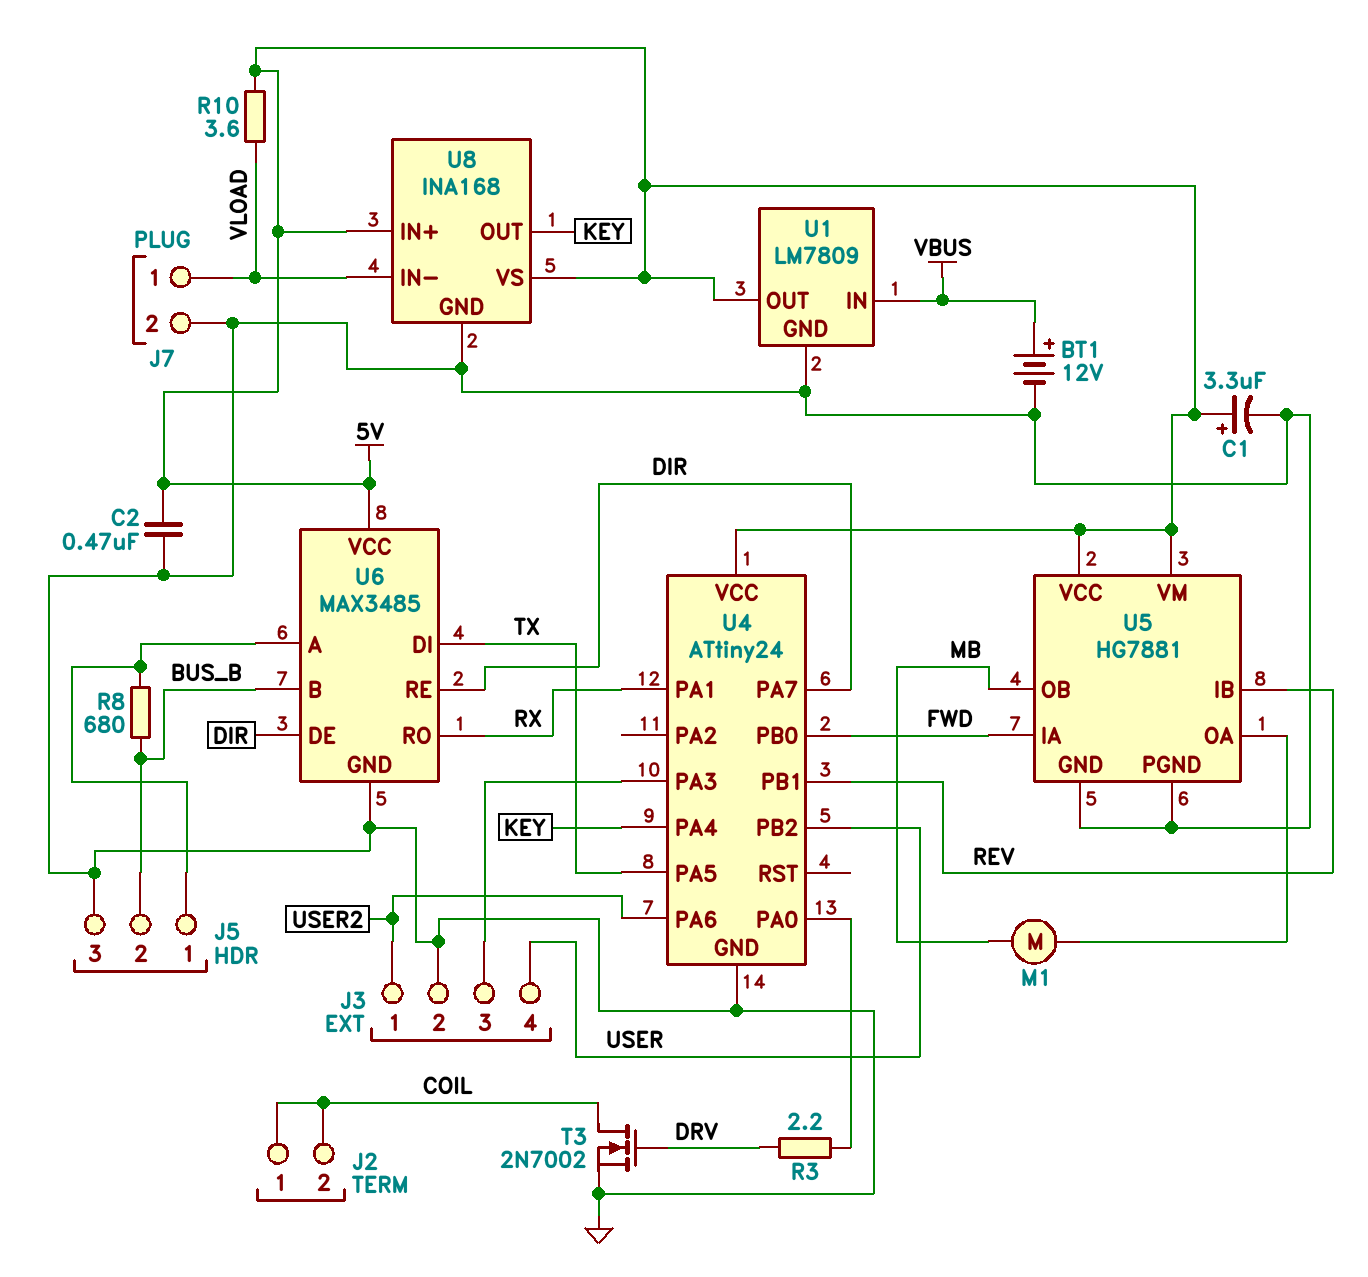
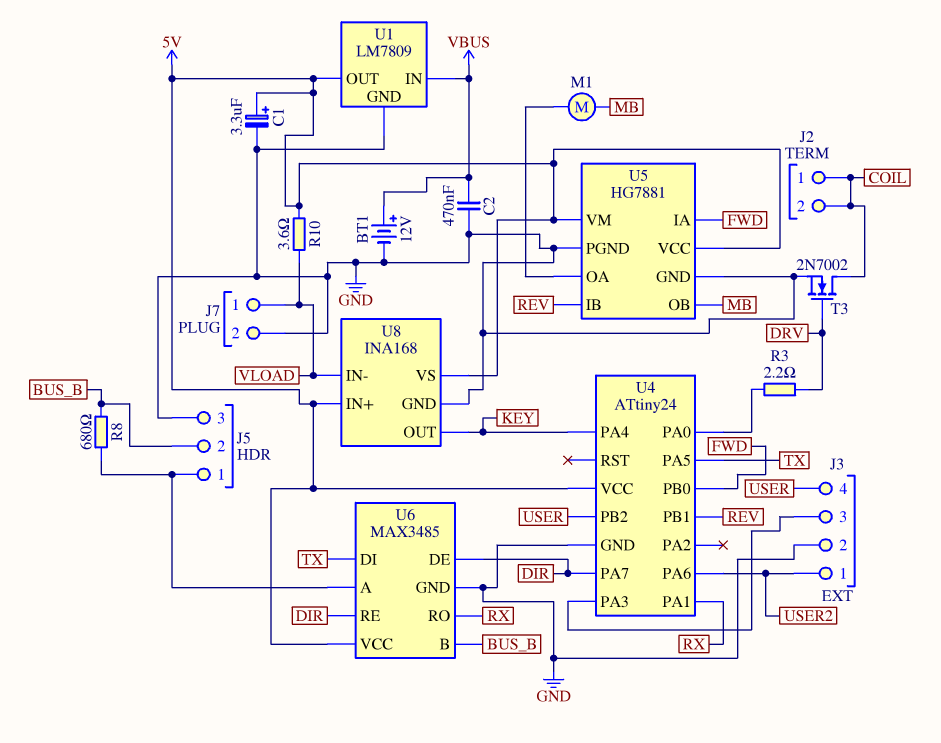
C2: 470nF (5V, GND) -> 470nF (GND, VBUS)

